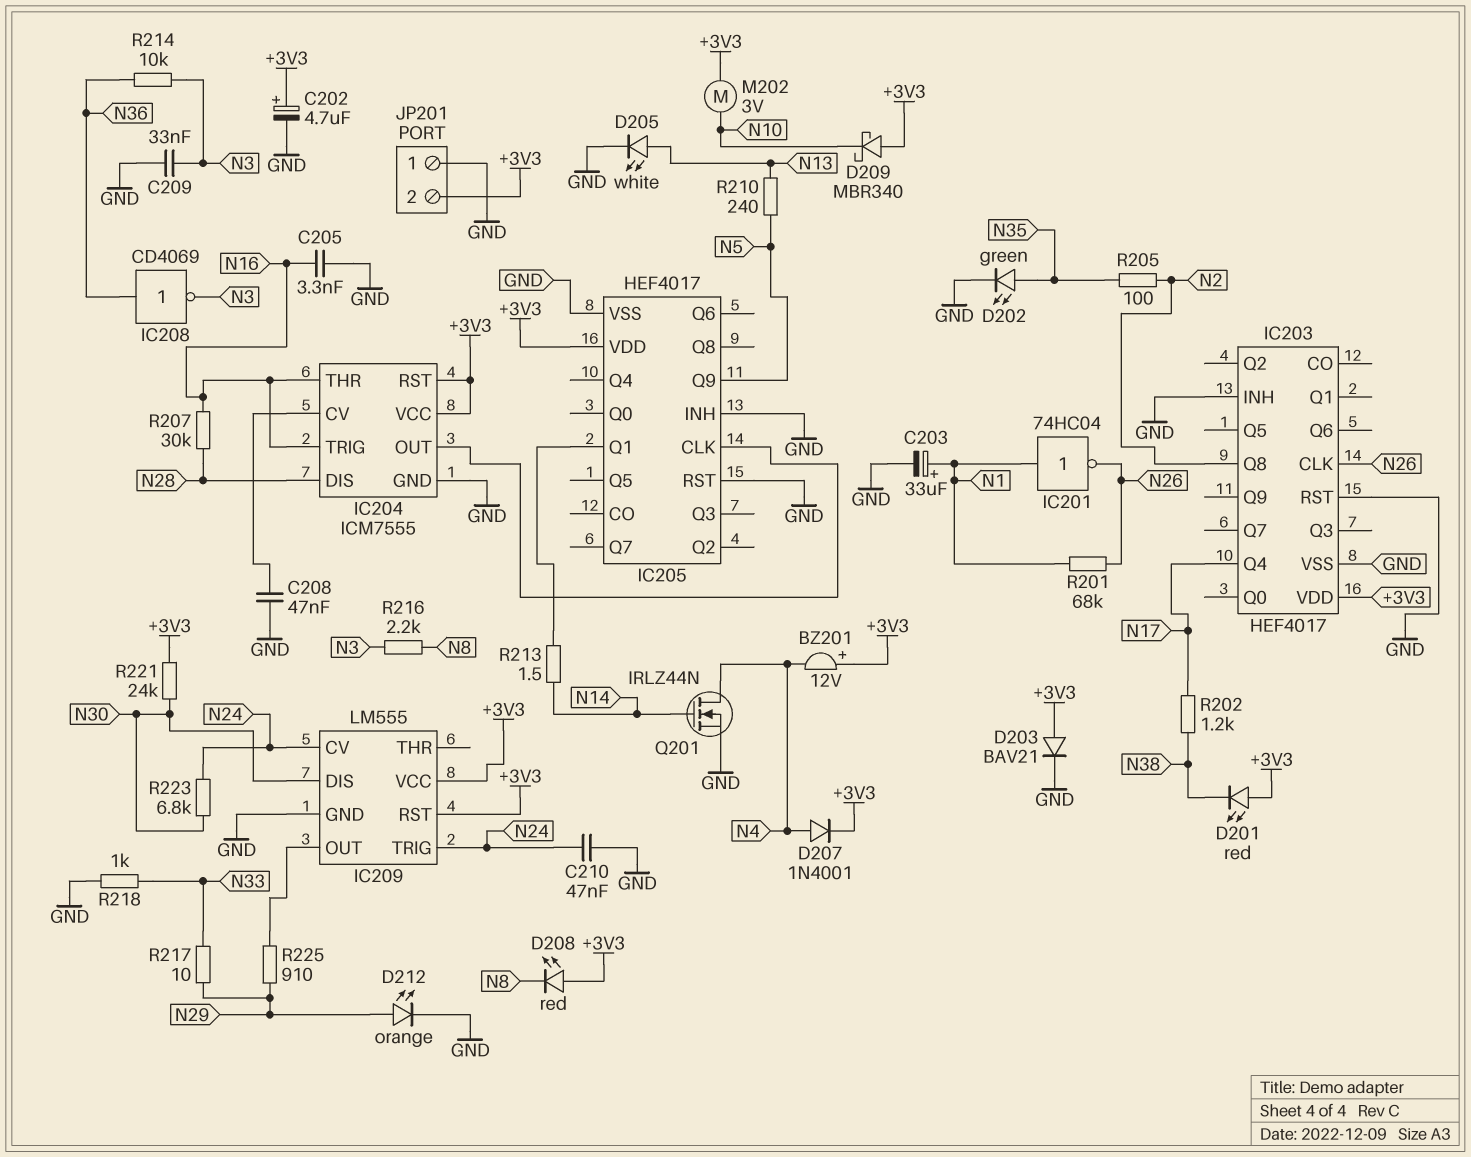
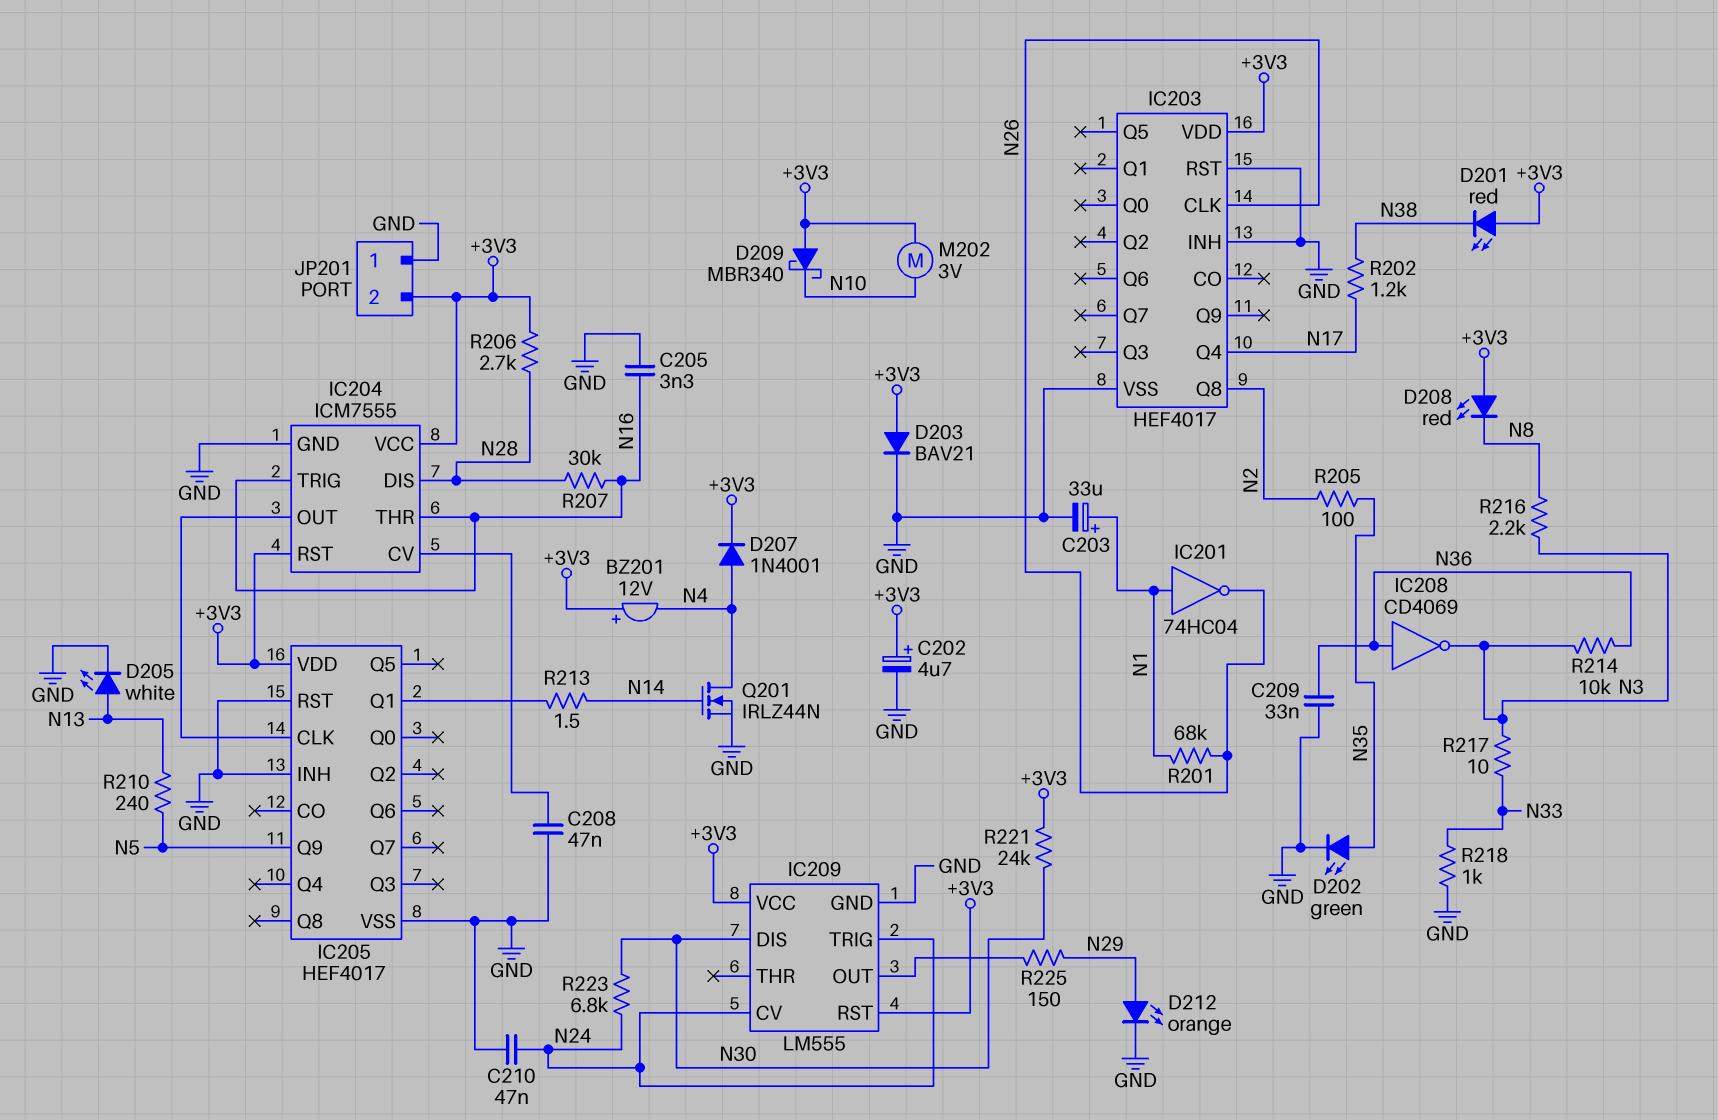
C209: 33nF (GND, N3) -> 33nF (GND, N36)
R206: none -> 2.7k (+3V3, N28)
R217: 10 (N29, N33) -> 10 (N3, N33)
R225: 910 (IC209/OUT, N29) -> 150 (IC209/OUT, N29)

